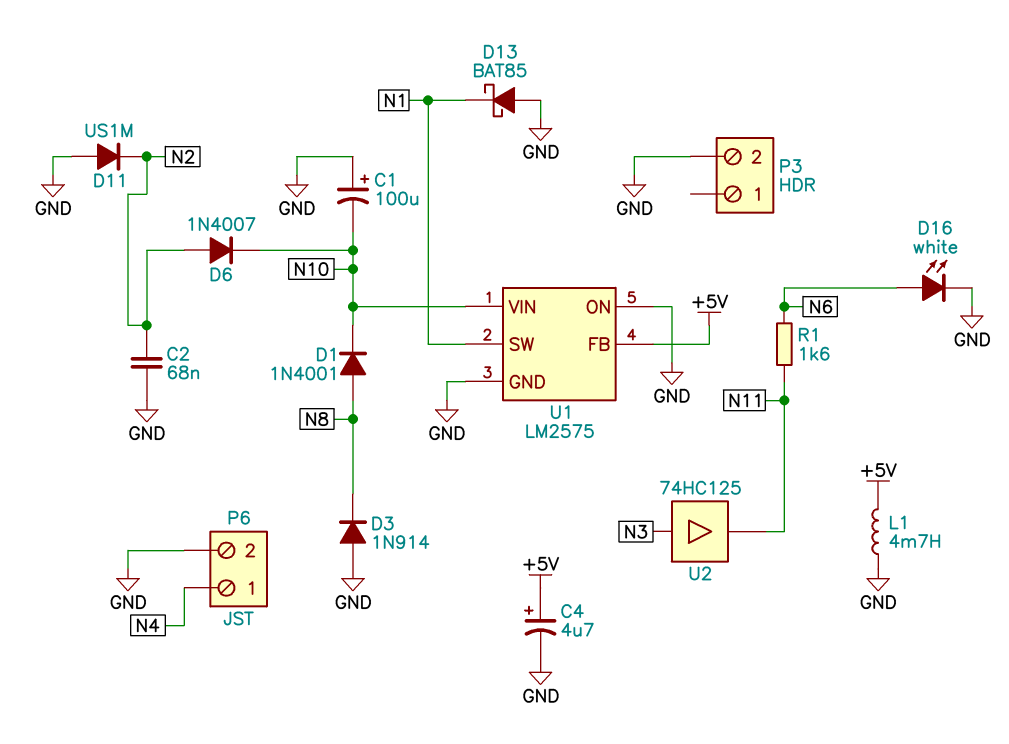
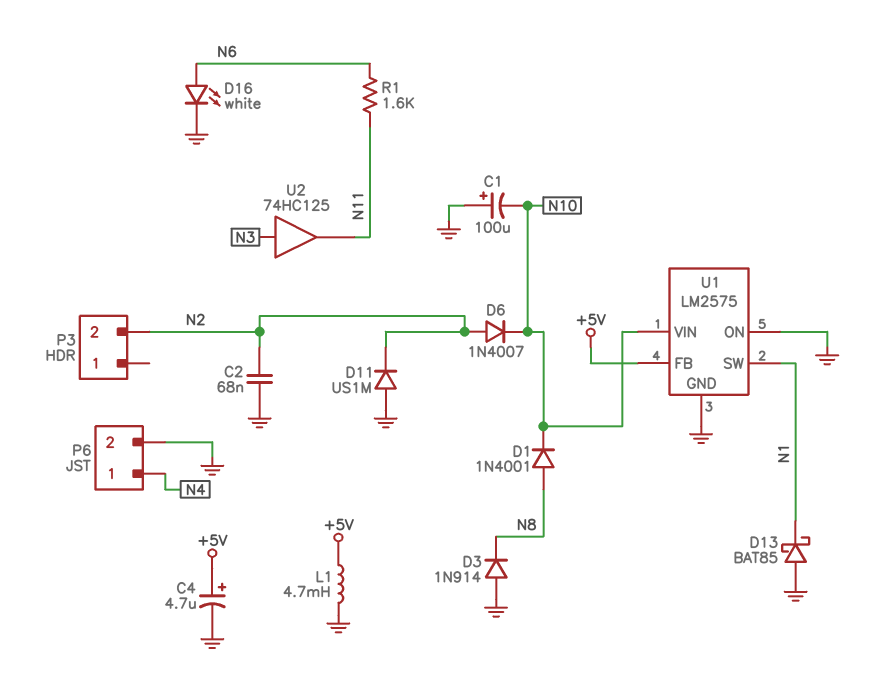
P3 pin 2: GND -> N2

